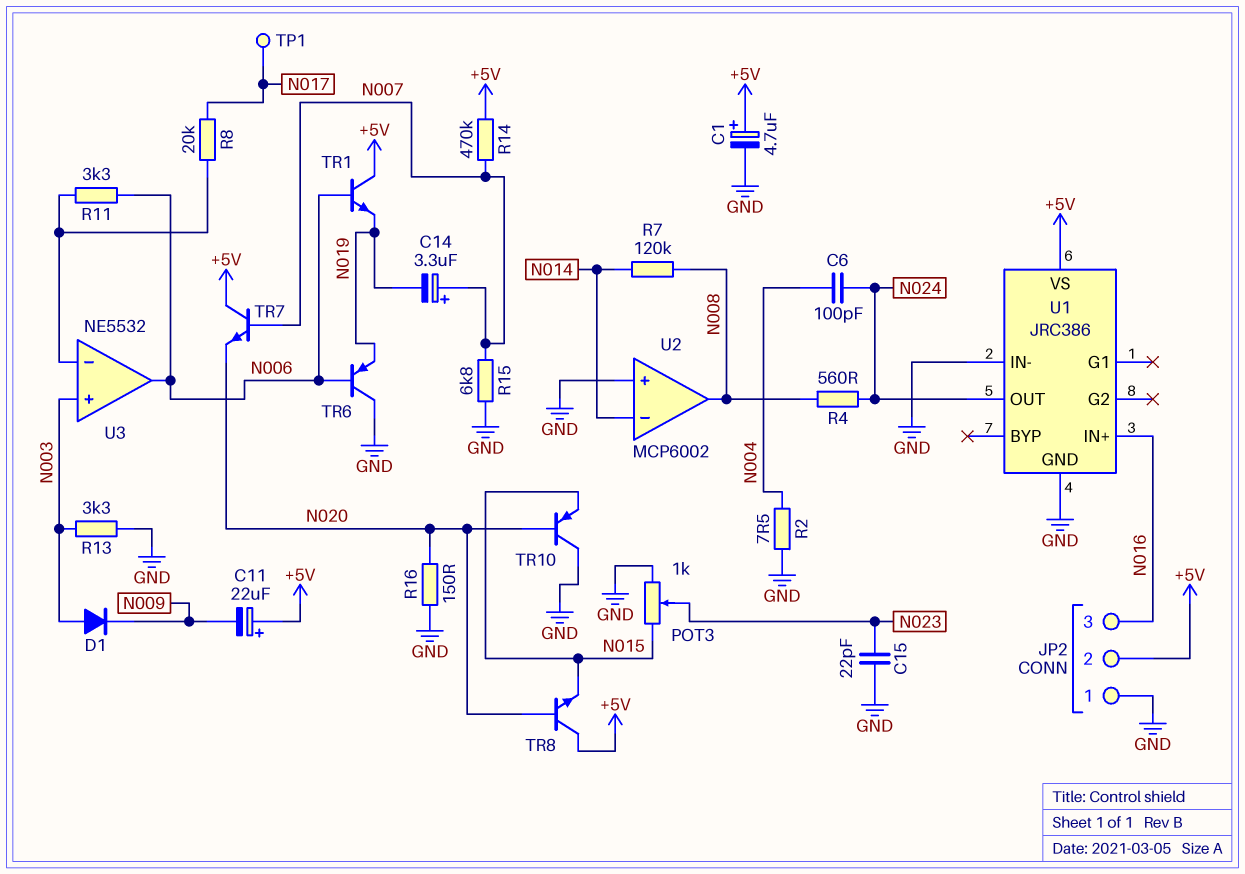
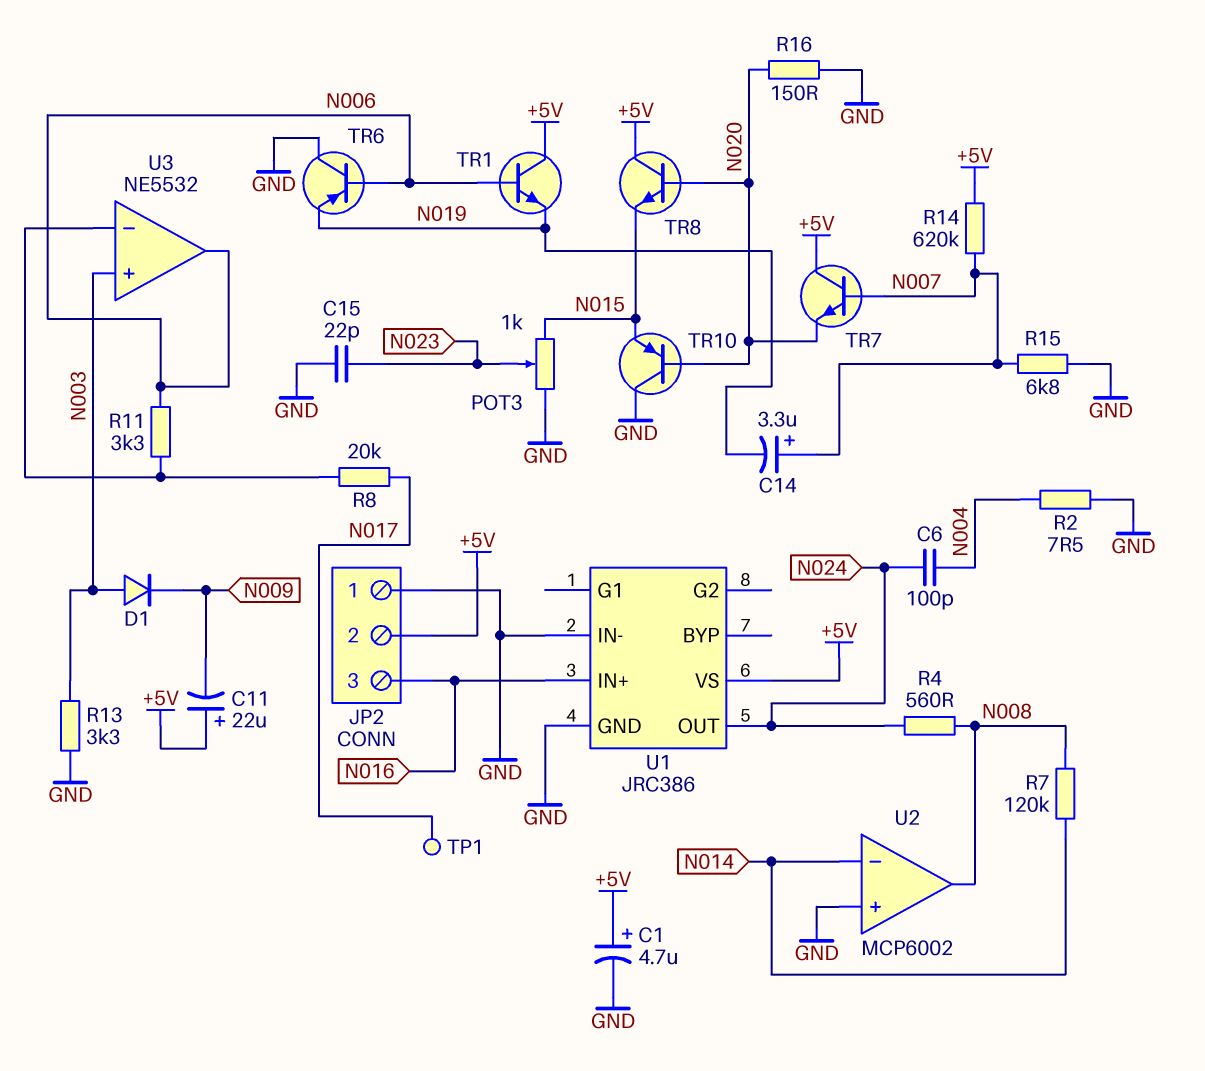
R14: 470k (+5V, N007) -> 620k (+5V, N007)

